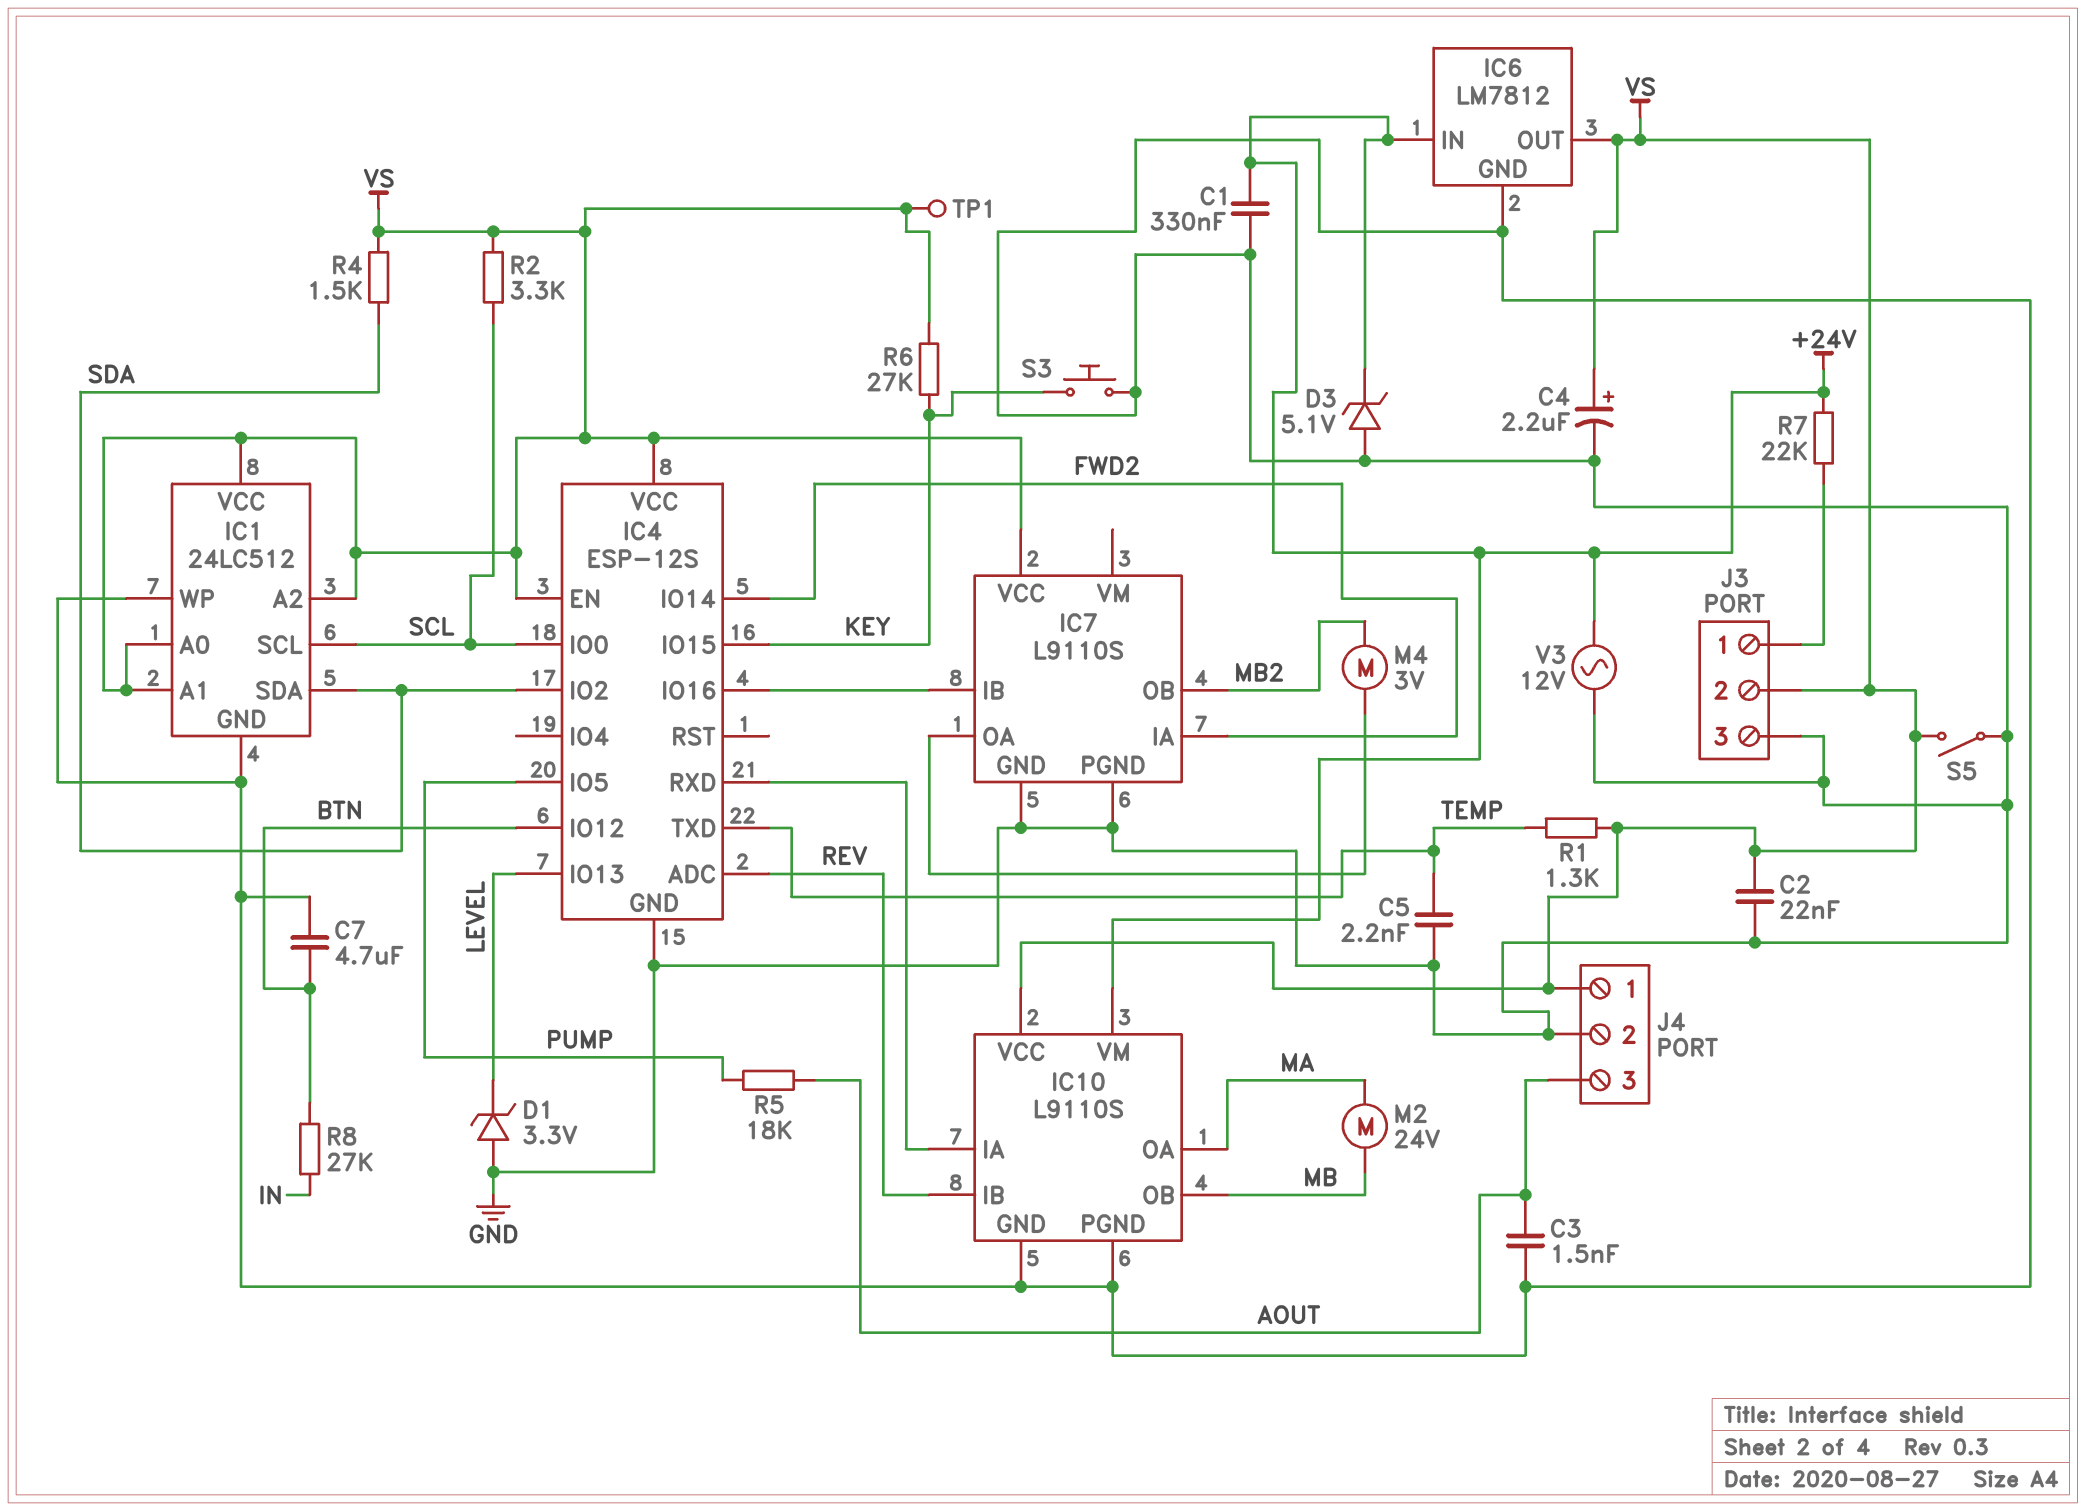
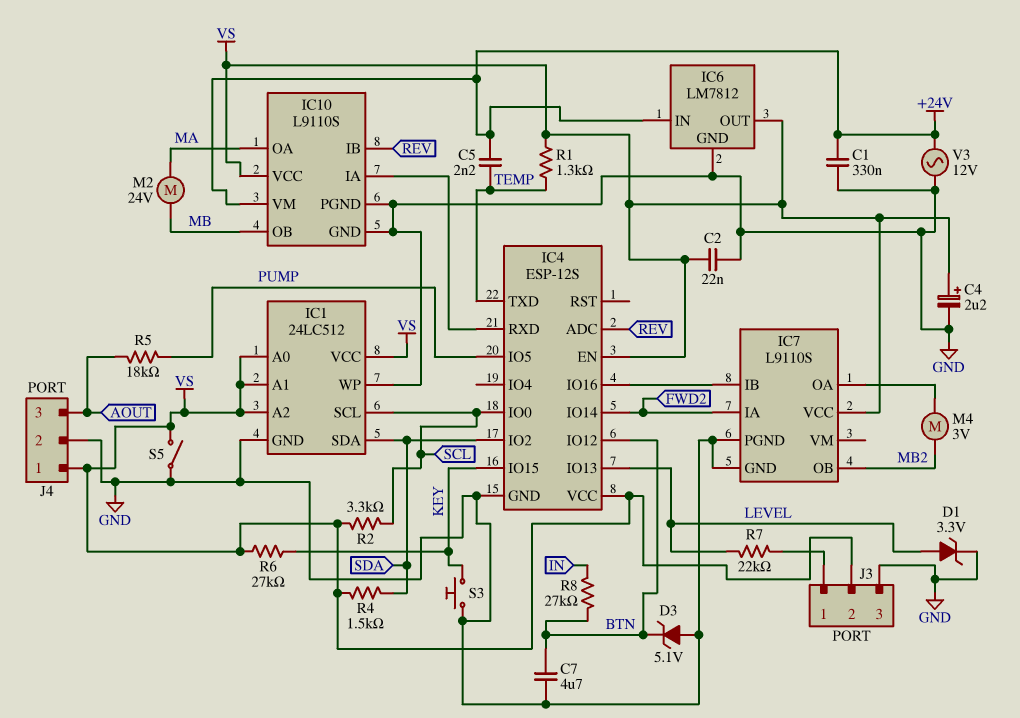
C3: 1.5nF (AOUT, GND) -> none
C5: 2.2nF (GND, TEMP) -> 2.2nF (+24V, TEMP)
D1: zener 3.3V (A GND, K LEVEL) -> zener 3.3V (A LEVEL, K GND)
D3: zener 5.1V (A GND, K +24V) -> zener 5.1V (A GND, K BTN)
R7: 22k (+24V, J3/1) -> 22k (J3/1, LEVEL)
TP1: test point (VS) -> none

